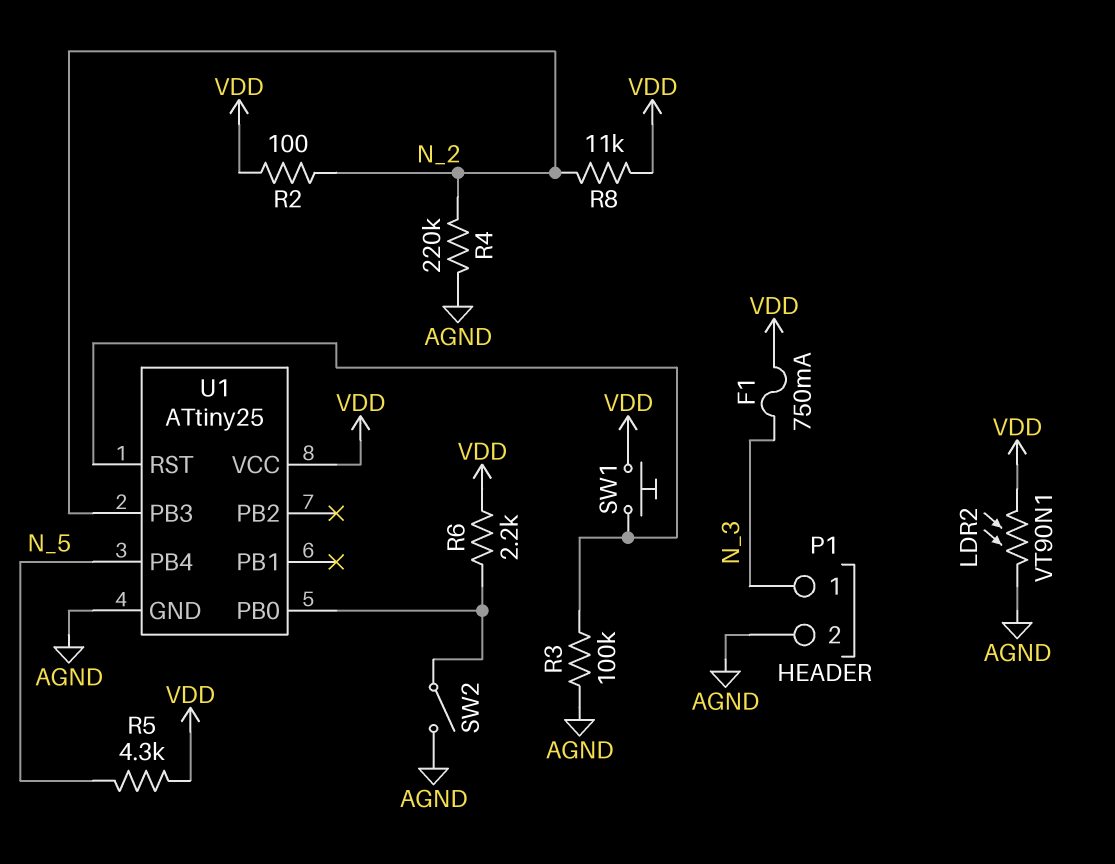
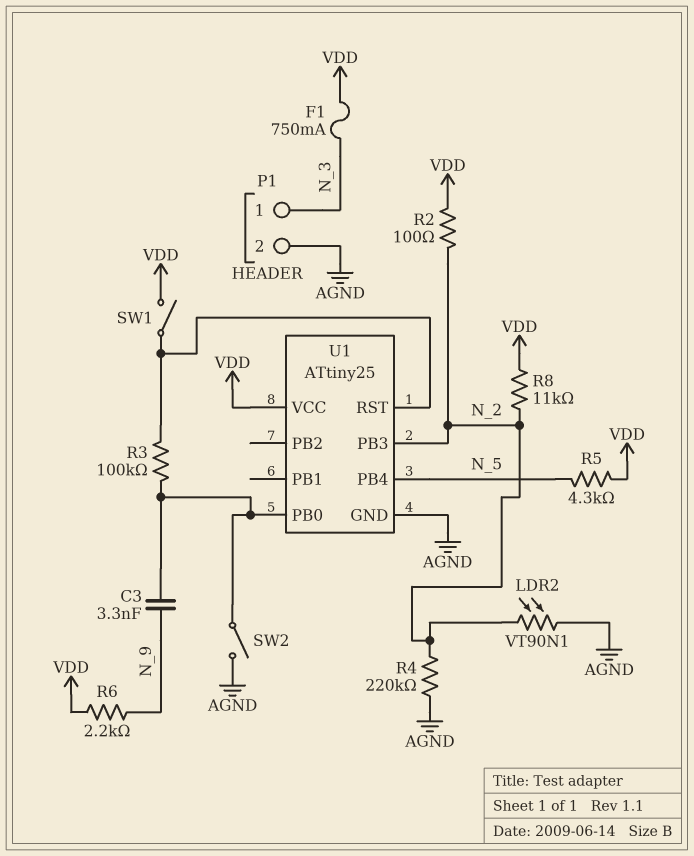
C3: none -> 3.3nF (N_9, U1/PB0)
LDR2: VT90N1 (AGND, VDD) -> VT90N1 (AGND, N_2)
R3: 100k (AGND, U1/RST) -> 100k (U1/PB0, U1/RST)
R6: 2.2k (U1/PB0, VDD) -> 2.2k (N_9, VDD)
SW1: button (U1/RST, VDD) -> switch (U1/RST, VDD)

